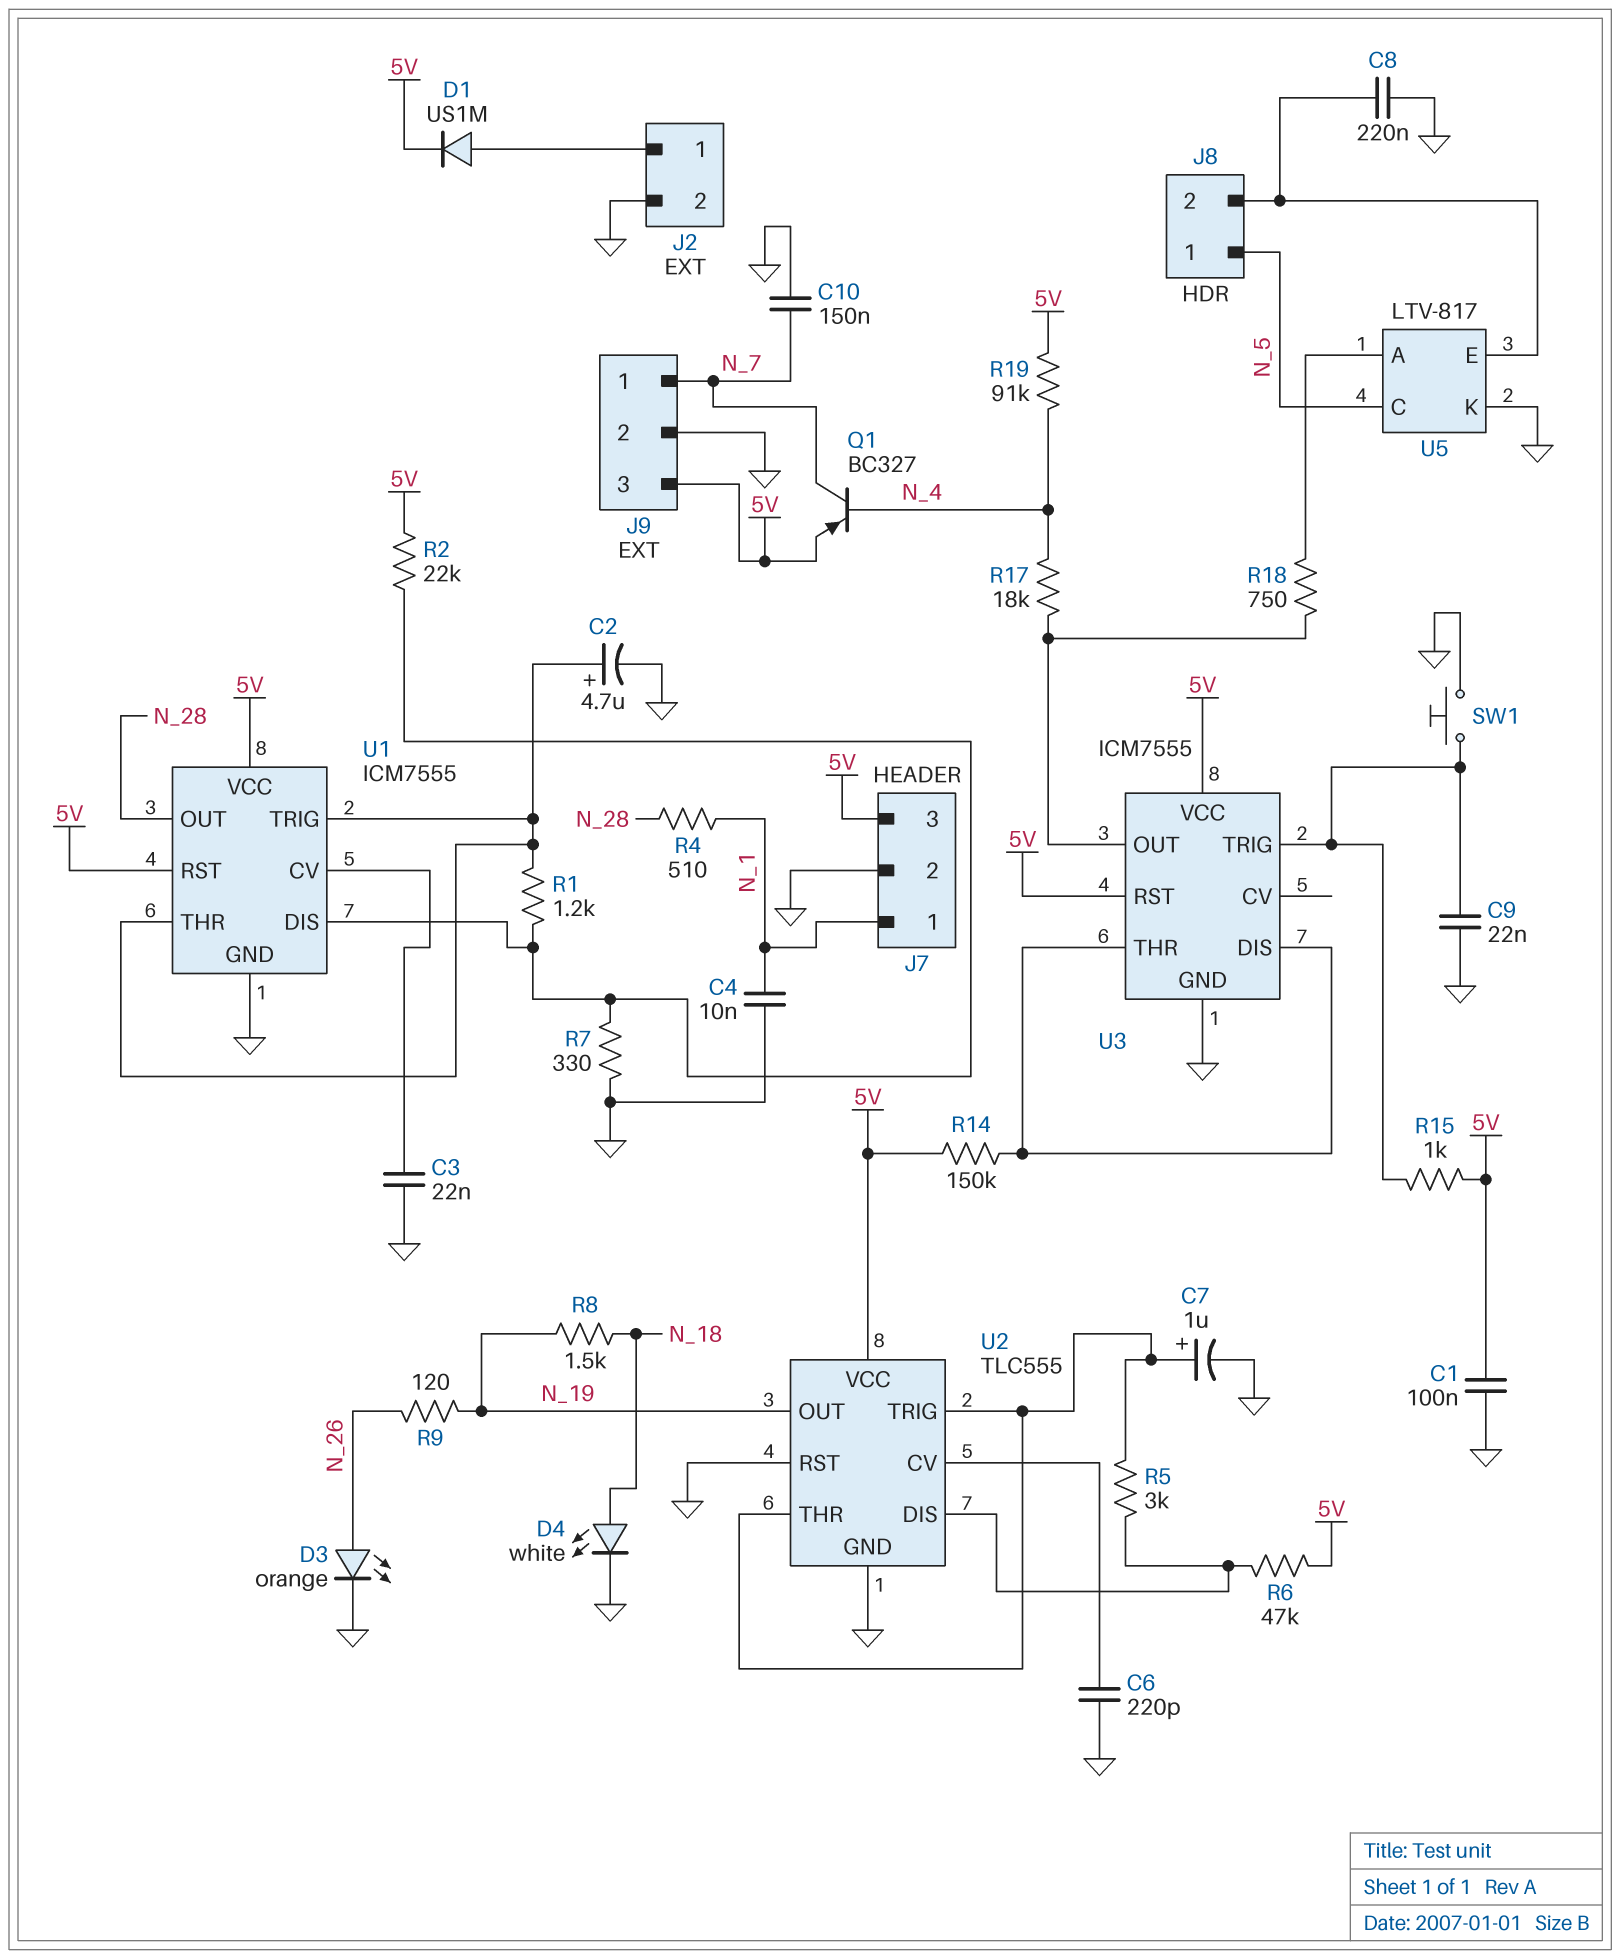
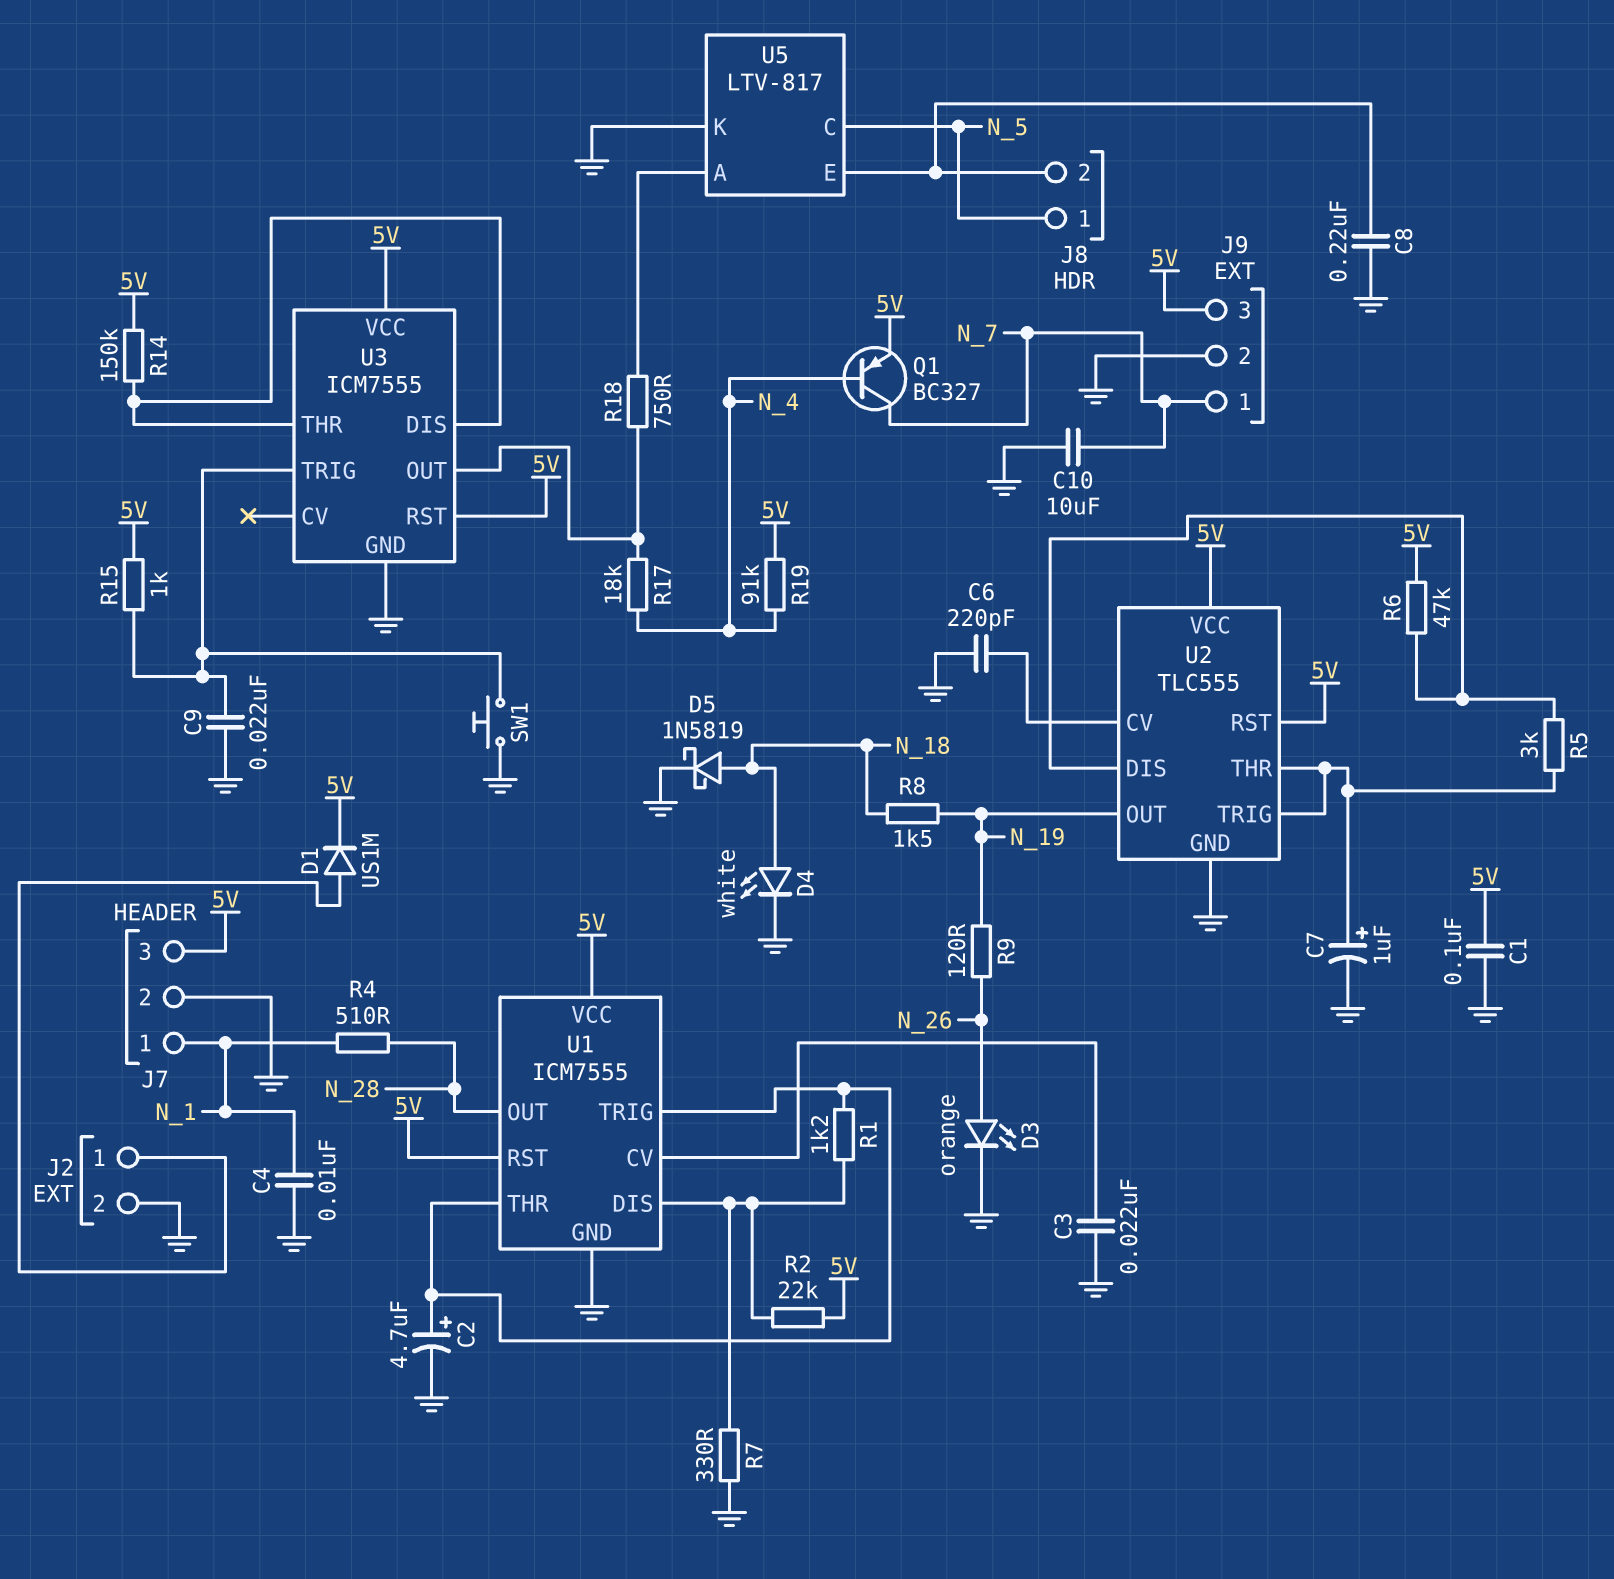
C10: 150nF (GND, N_7) -> 10uF (GND, N_7)
D5: none -> schottky 1N5819 (A N_18, K GND)
U2 pin RST: GND -> 5V

